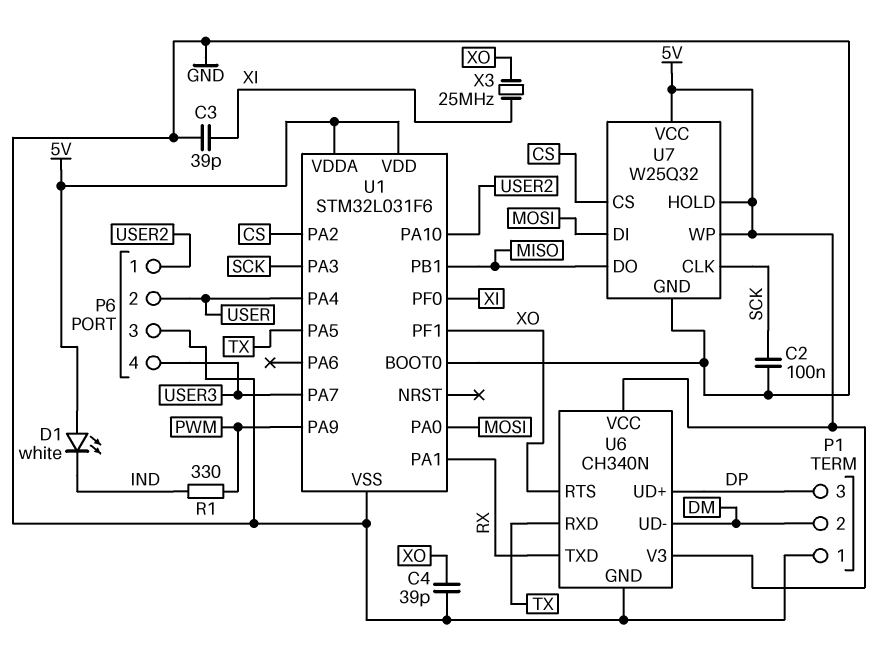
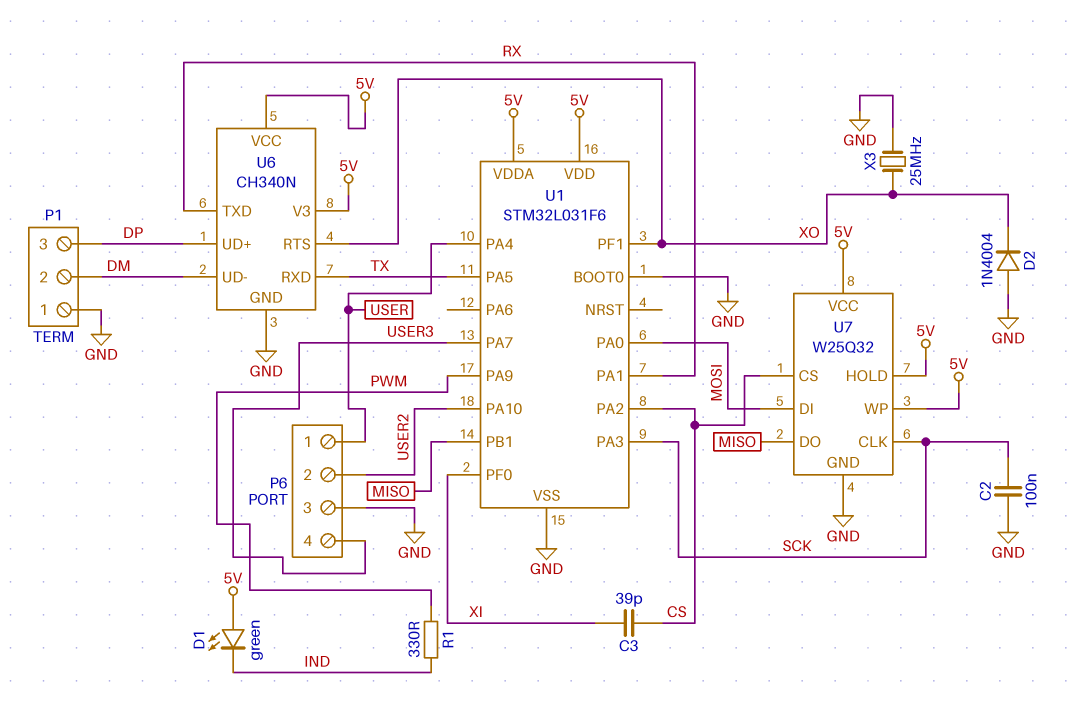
C3: 39pF (GND, XI) -> 39pF (CS, XI)
C4: 39pF (GND, XO) -> none
D1: LED white (A 5V, K IND) -> LED green (A 5V, K IND)
D2: none -> diode 1N4004 (A GND, K XO)
P6 pin 1: USER2 -> USER
P6 pin 2: USER -> USER2
X3: 25MHz (XI, XO) -> 25MHz (GND, XO)

